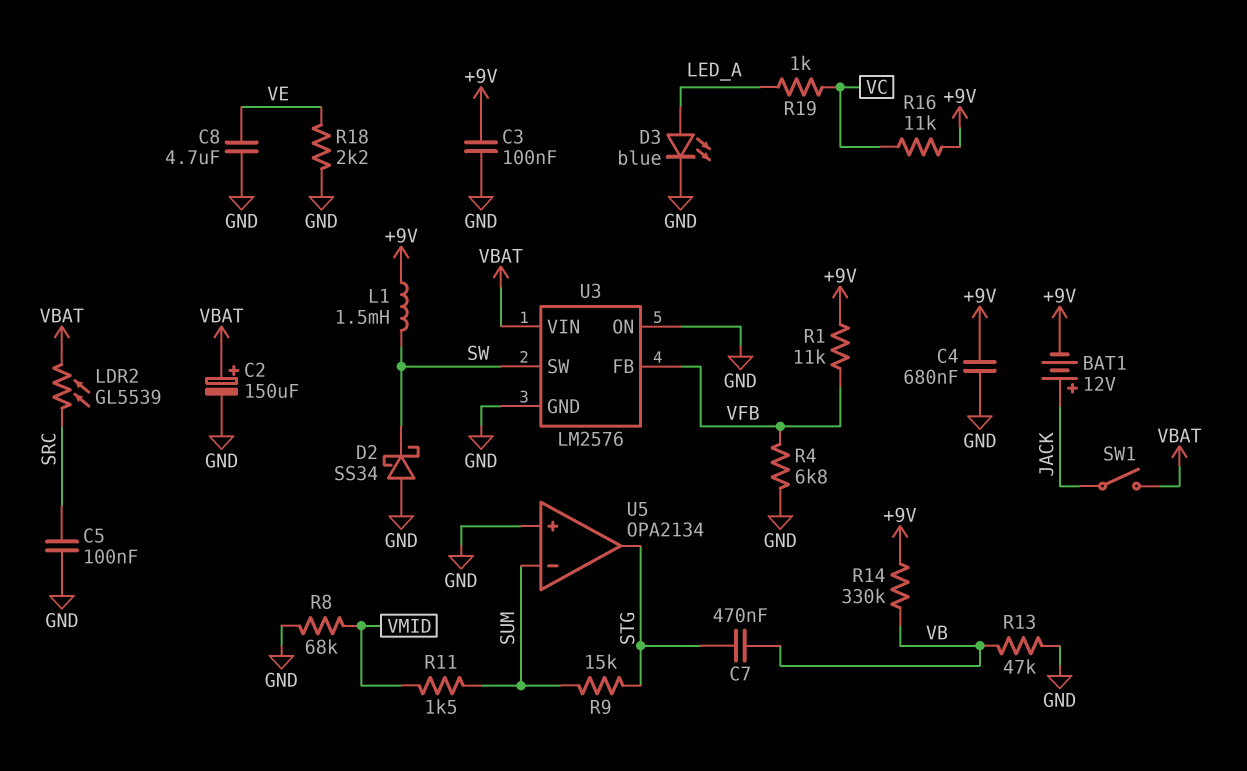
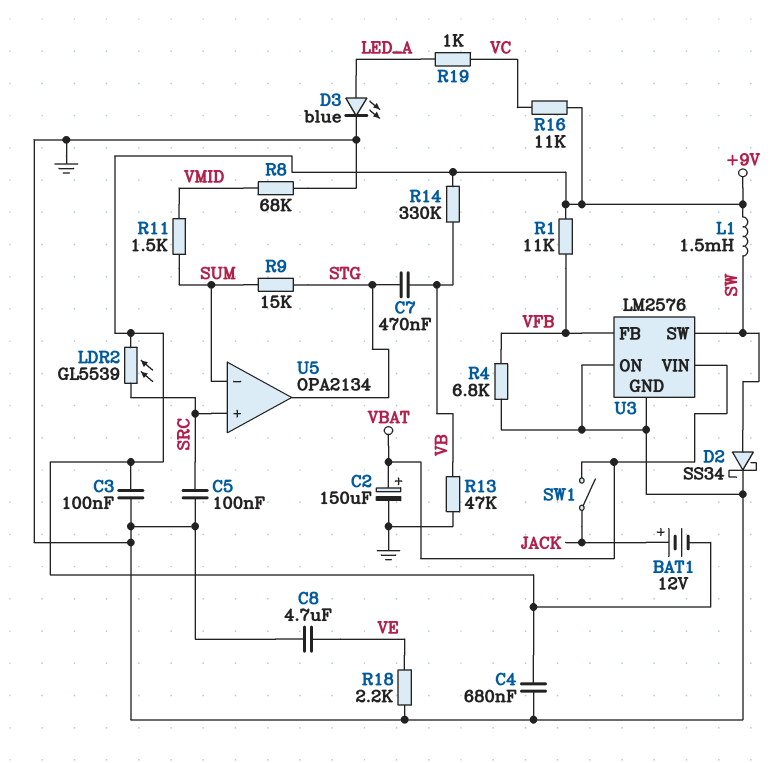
D2: schottky SS34 (A GND, K SW) -> schottky SS34 (A SW, K GND)
LDR2: GL5539 (SRC, VBAT) -> GL5539 (+9V, SRC)
U5 pin in+: GND -> SRC

